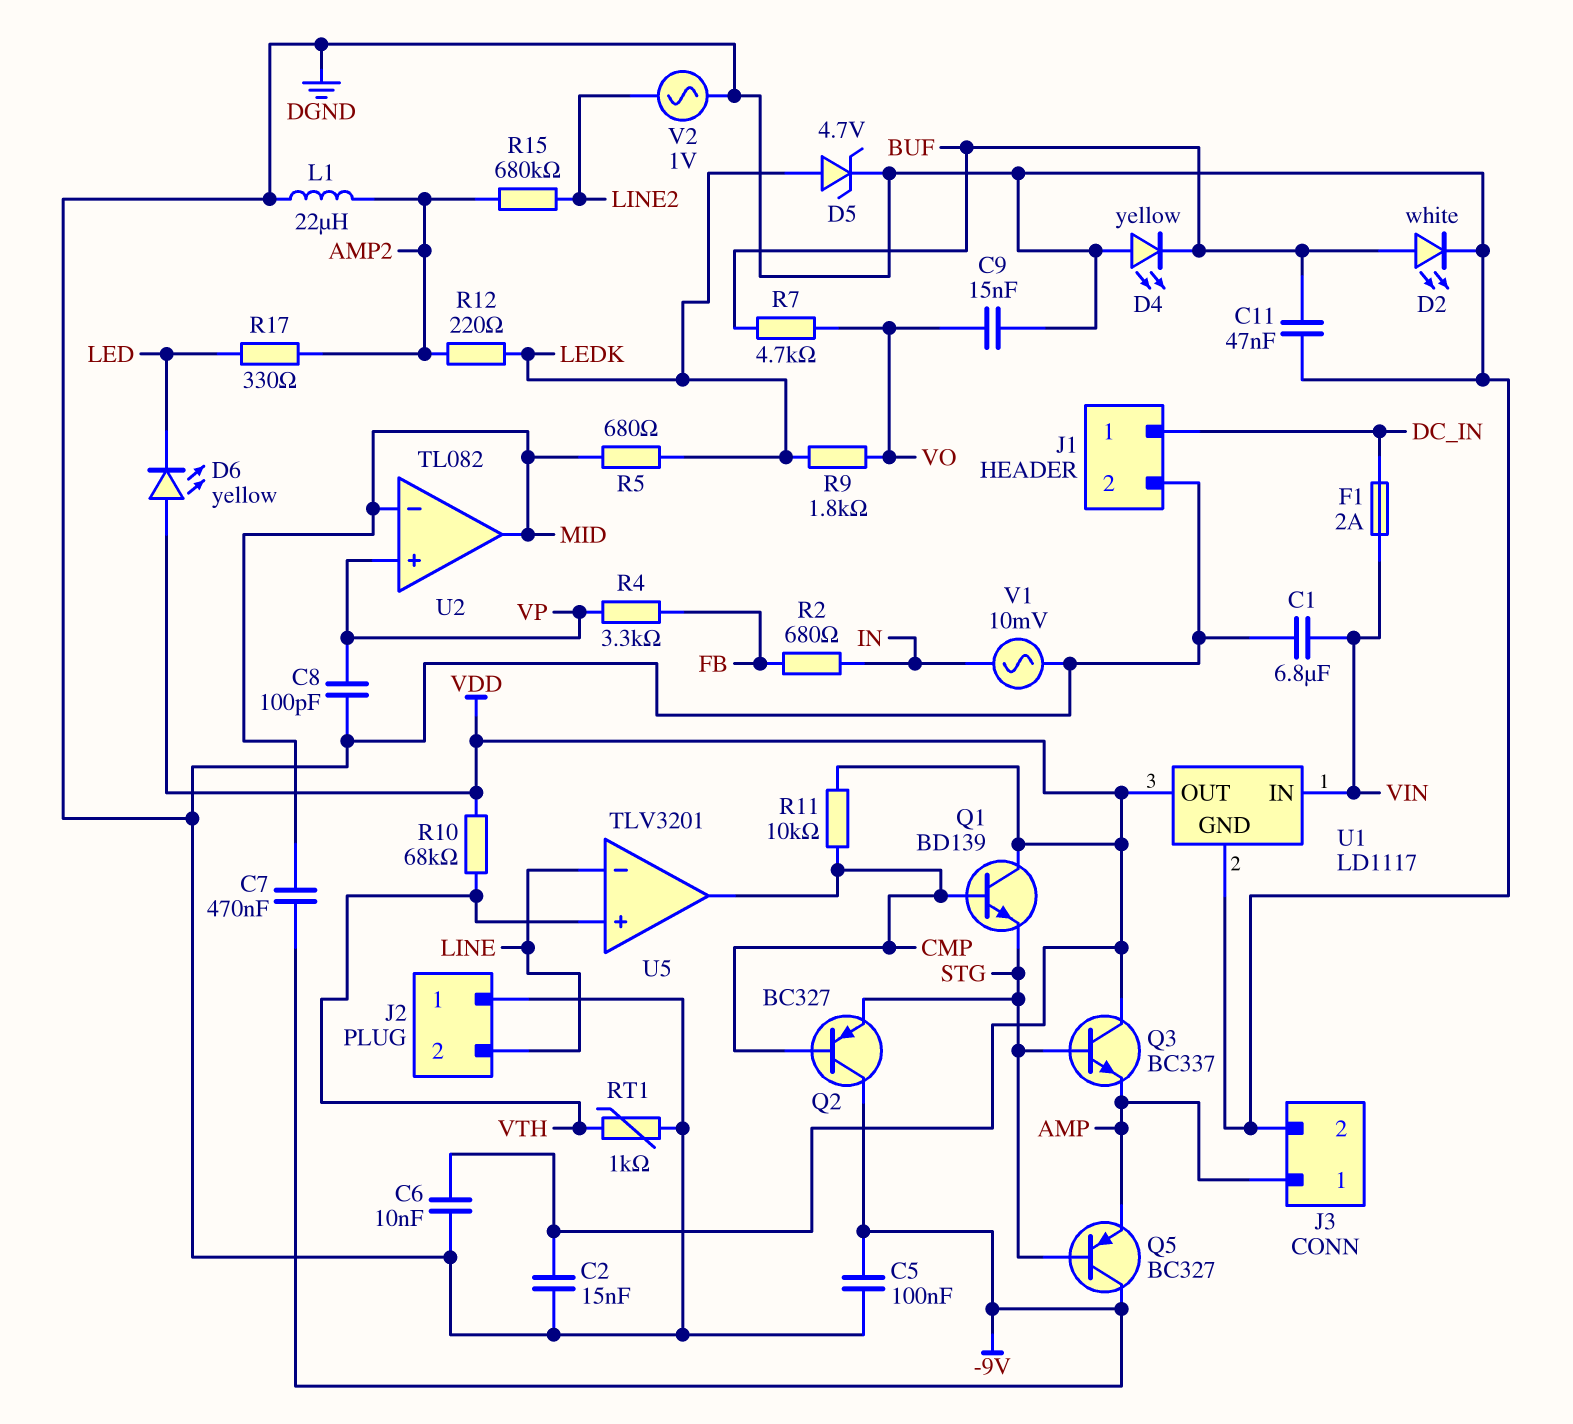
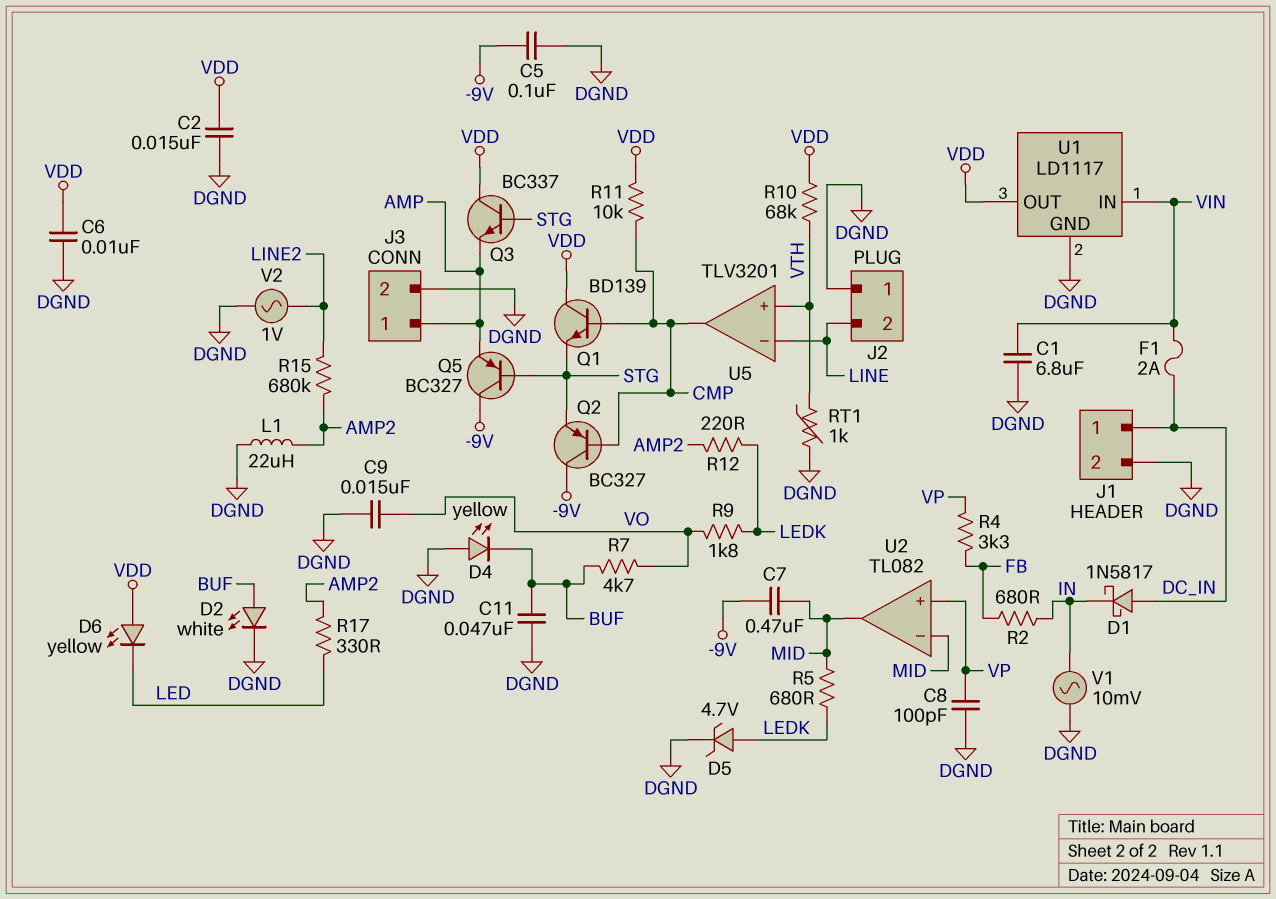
D1: none -> schottky 1N5817 (A DC_IN, K IN)

